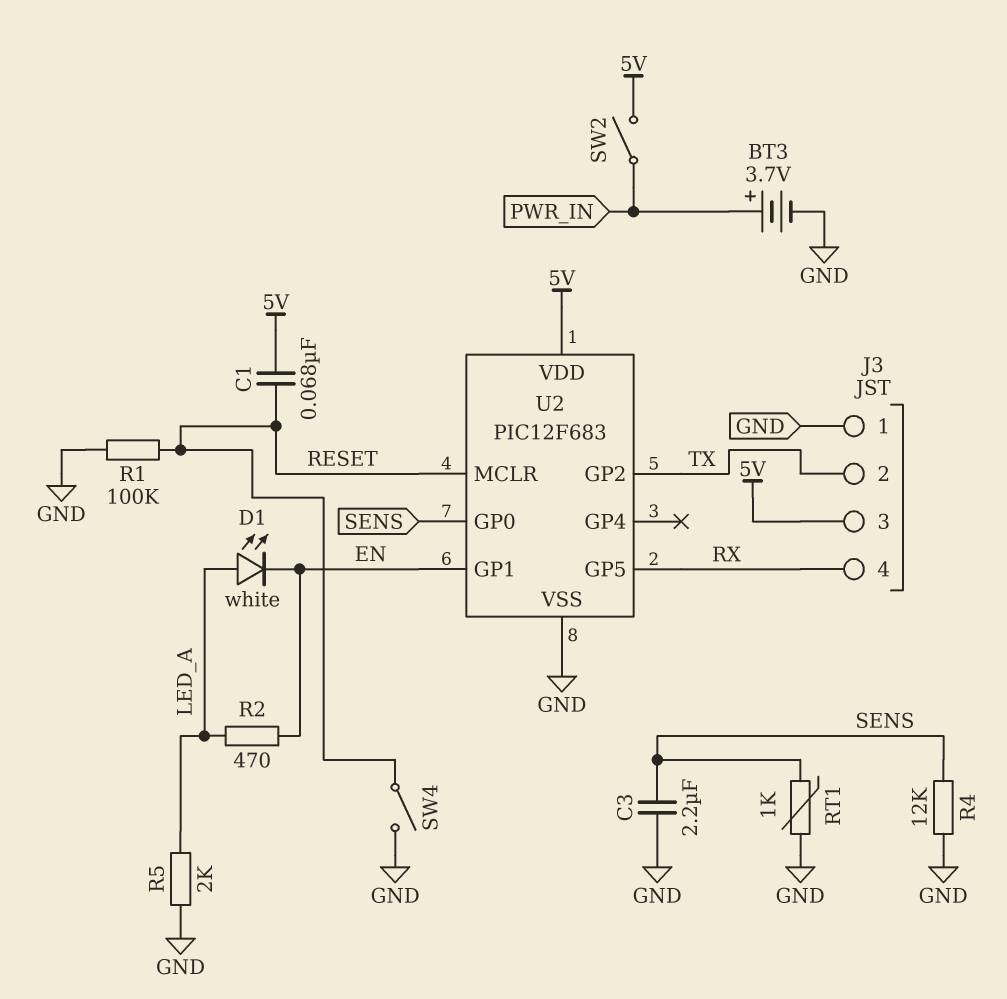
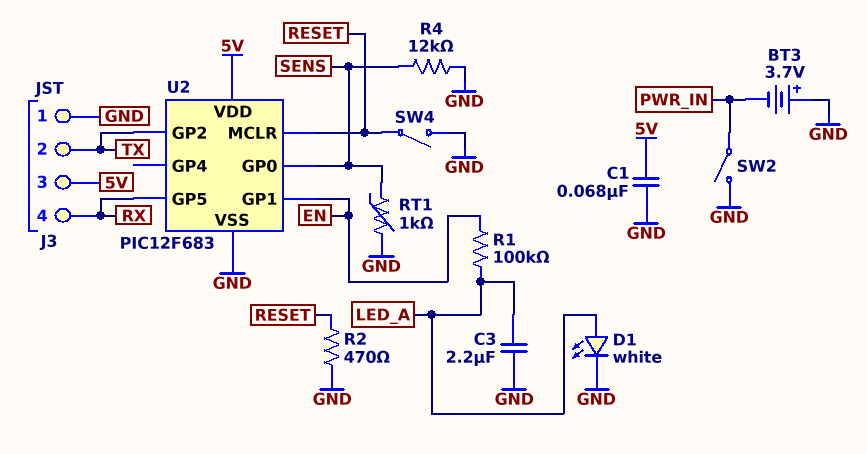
BT3: 3.7V (plus PWR_IN, minus GND) -> 3.7V (plus GND, minus PWR_IN)
C1: 68nF (5V, RESET) -> 68nF (5V, GND)
C3: 2.2uF (GND, SENS) -> 2.2uF (GND, LED_A)
D1: LED white (A LED_A, K EN) -> LED white (A LED_A, K GND)
R1: 100k (GND, RESET) -> 100k (EN, LED_A)
R2: 470 (EN, LED_A) -> 470 (GND, RESET)
R5: 2k (GND, LED_A) -> none
SW2: switch (5V, PWR_IN) -> switch (GND, PWR_IN)

